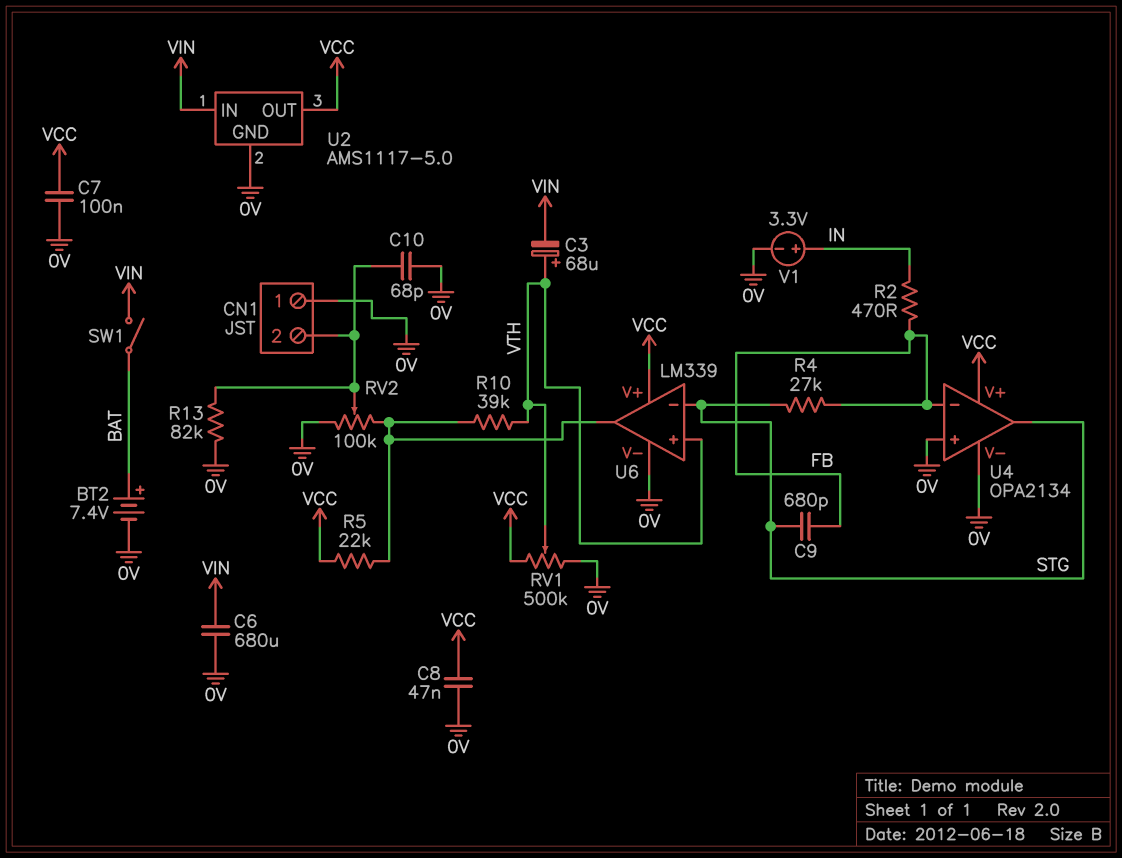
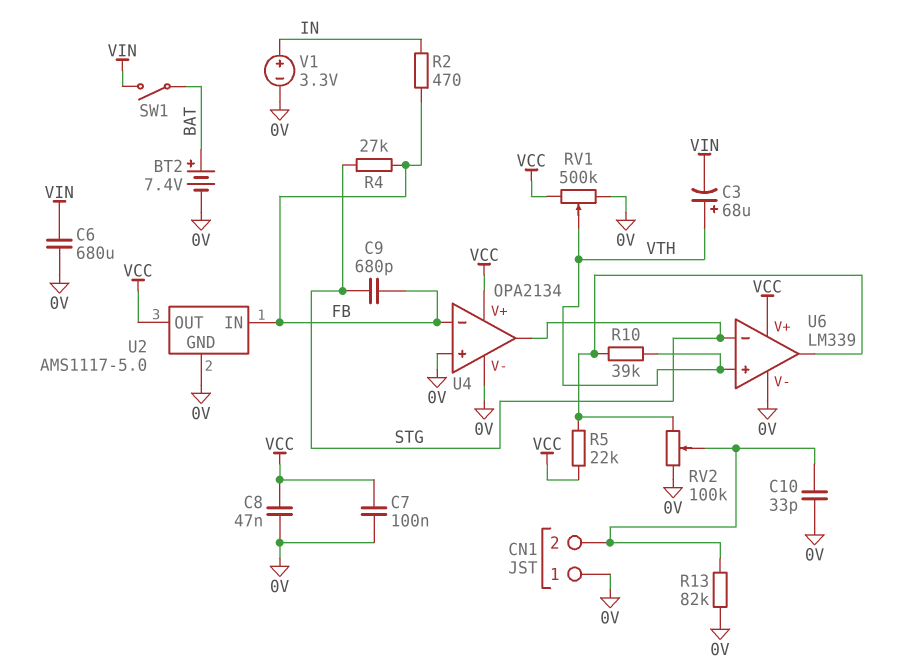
C10: 68pF (0V, CN1/2) -> 33pF (0V, CN1/2)
U2 pin IN: VIN -> FB

